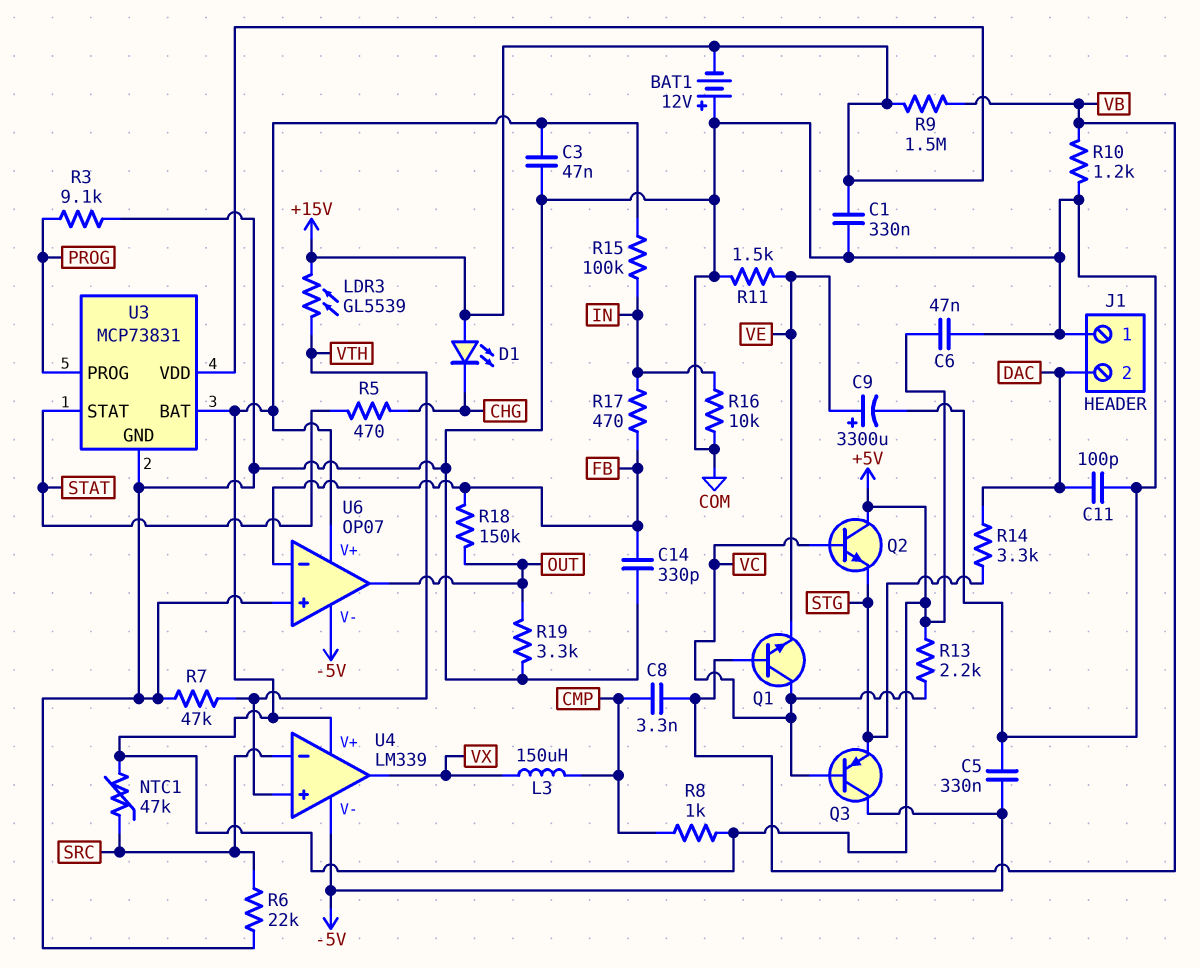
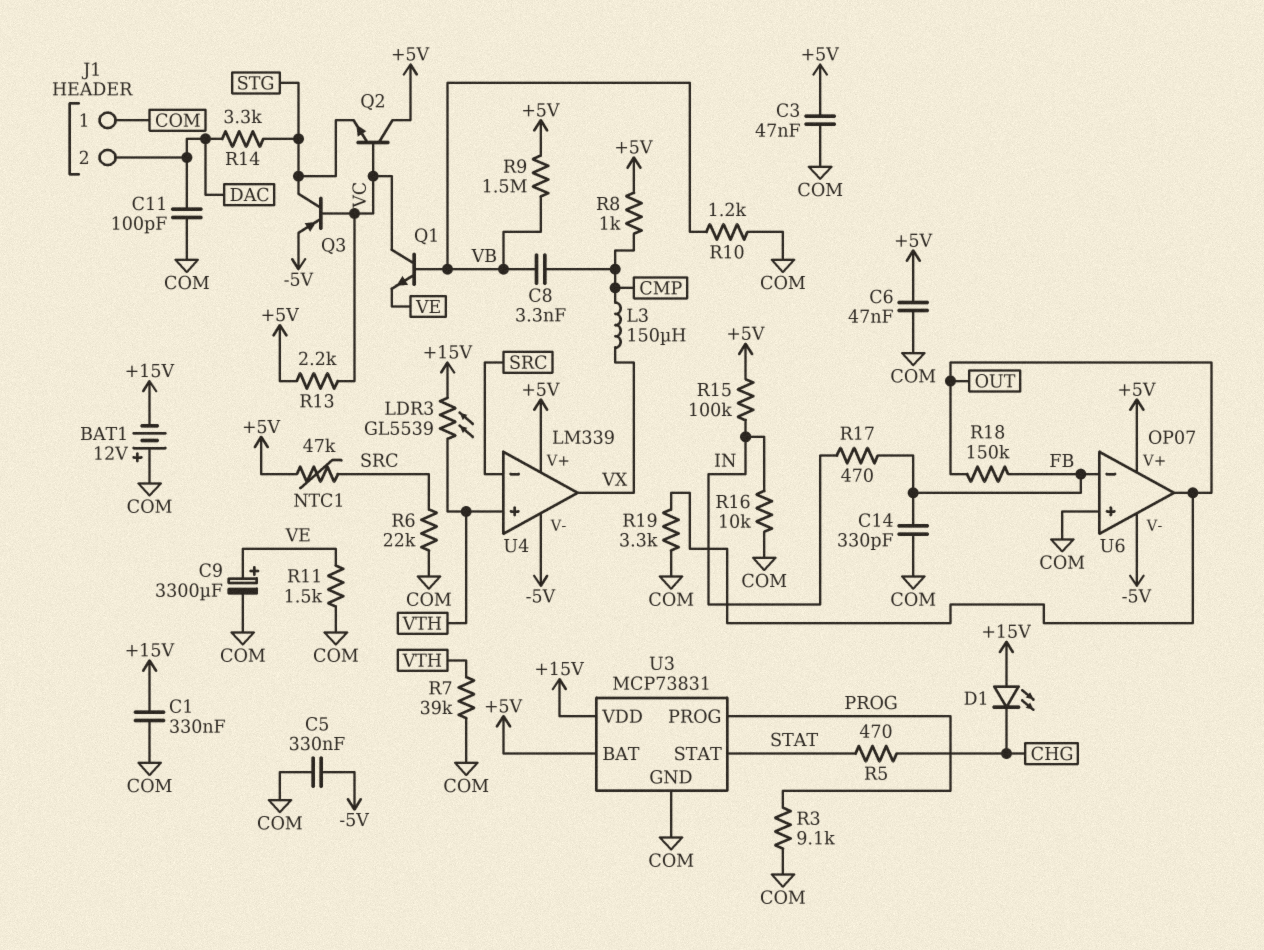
Q3: PNP (B VC, C -5V, E STG) -> PNP (B VC, C STG, E -5V)
R7: 47k (COM, VTH) -> 39k (COM, VTH)
R9: 1.5M (+15V, VB) -> 1.5M (+5V, VB)

